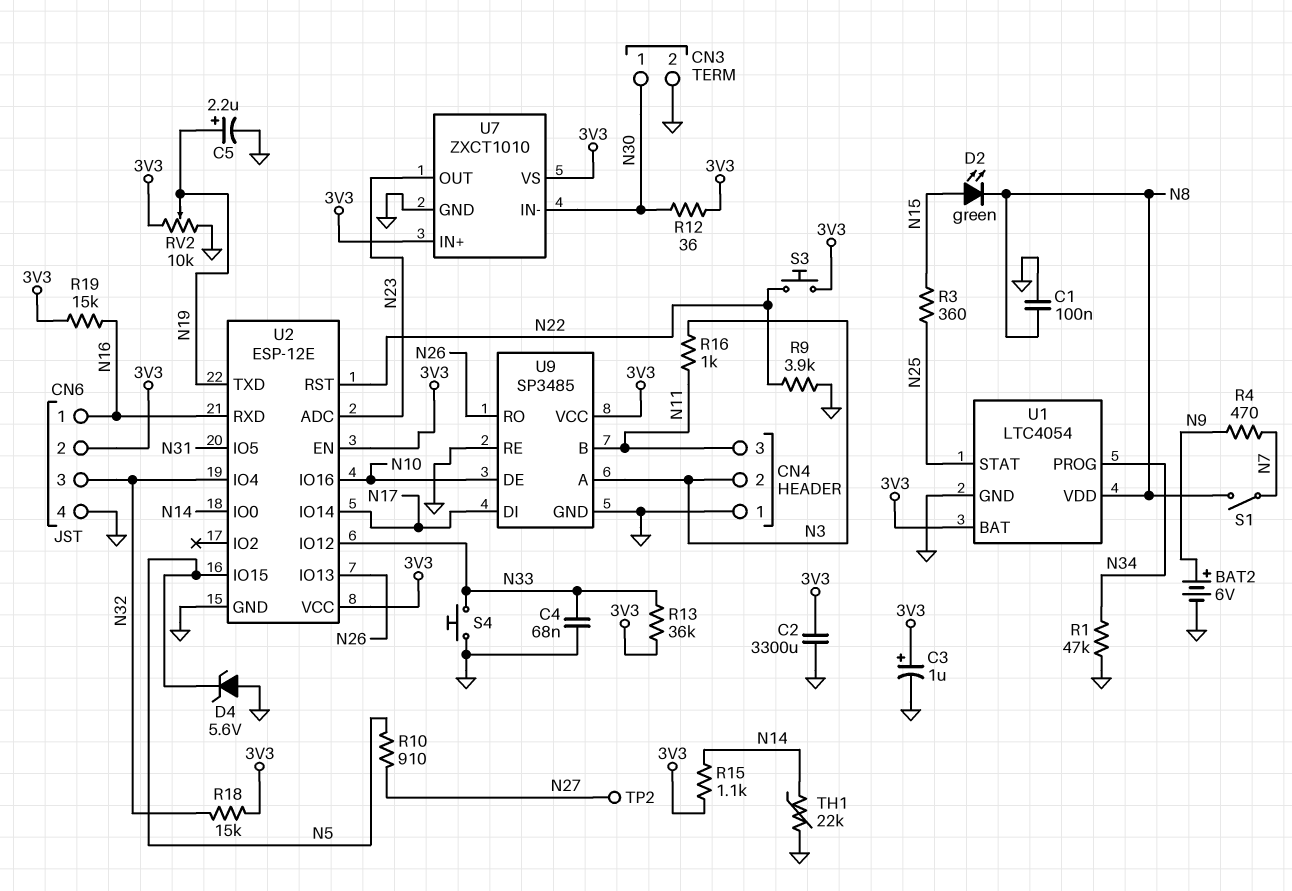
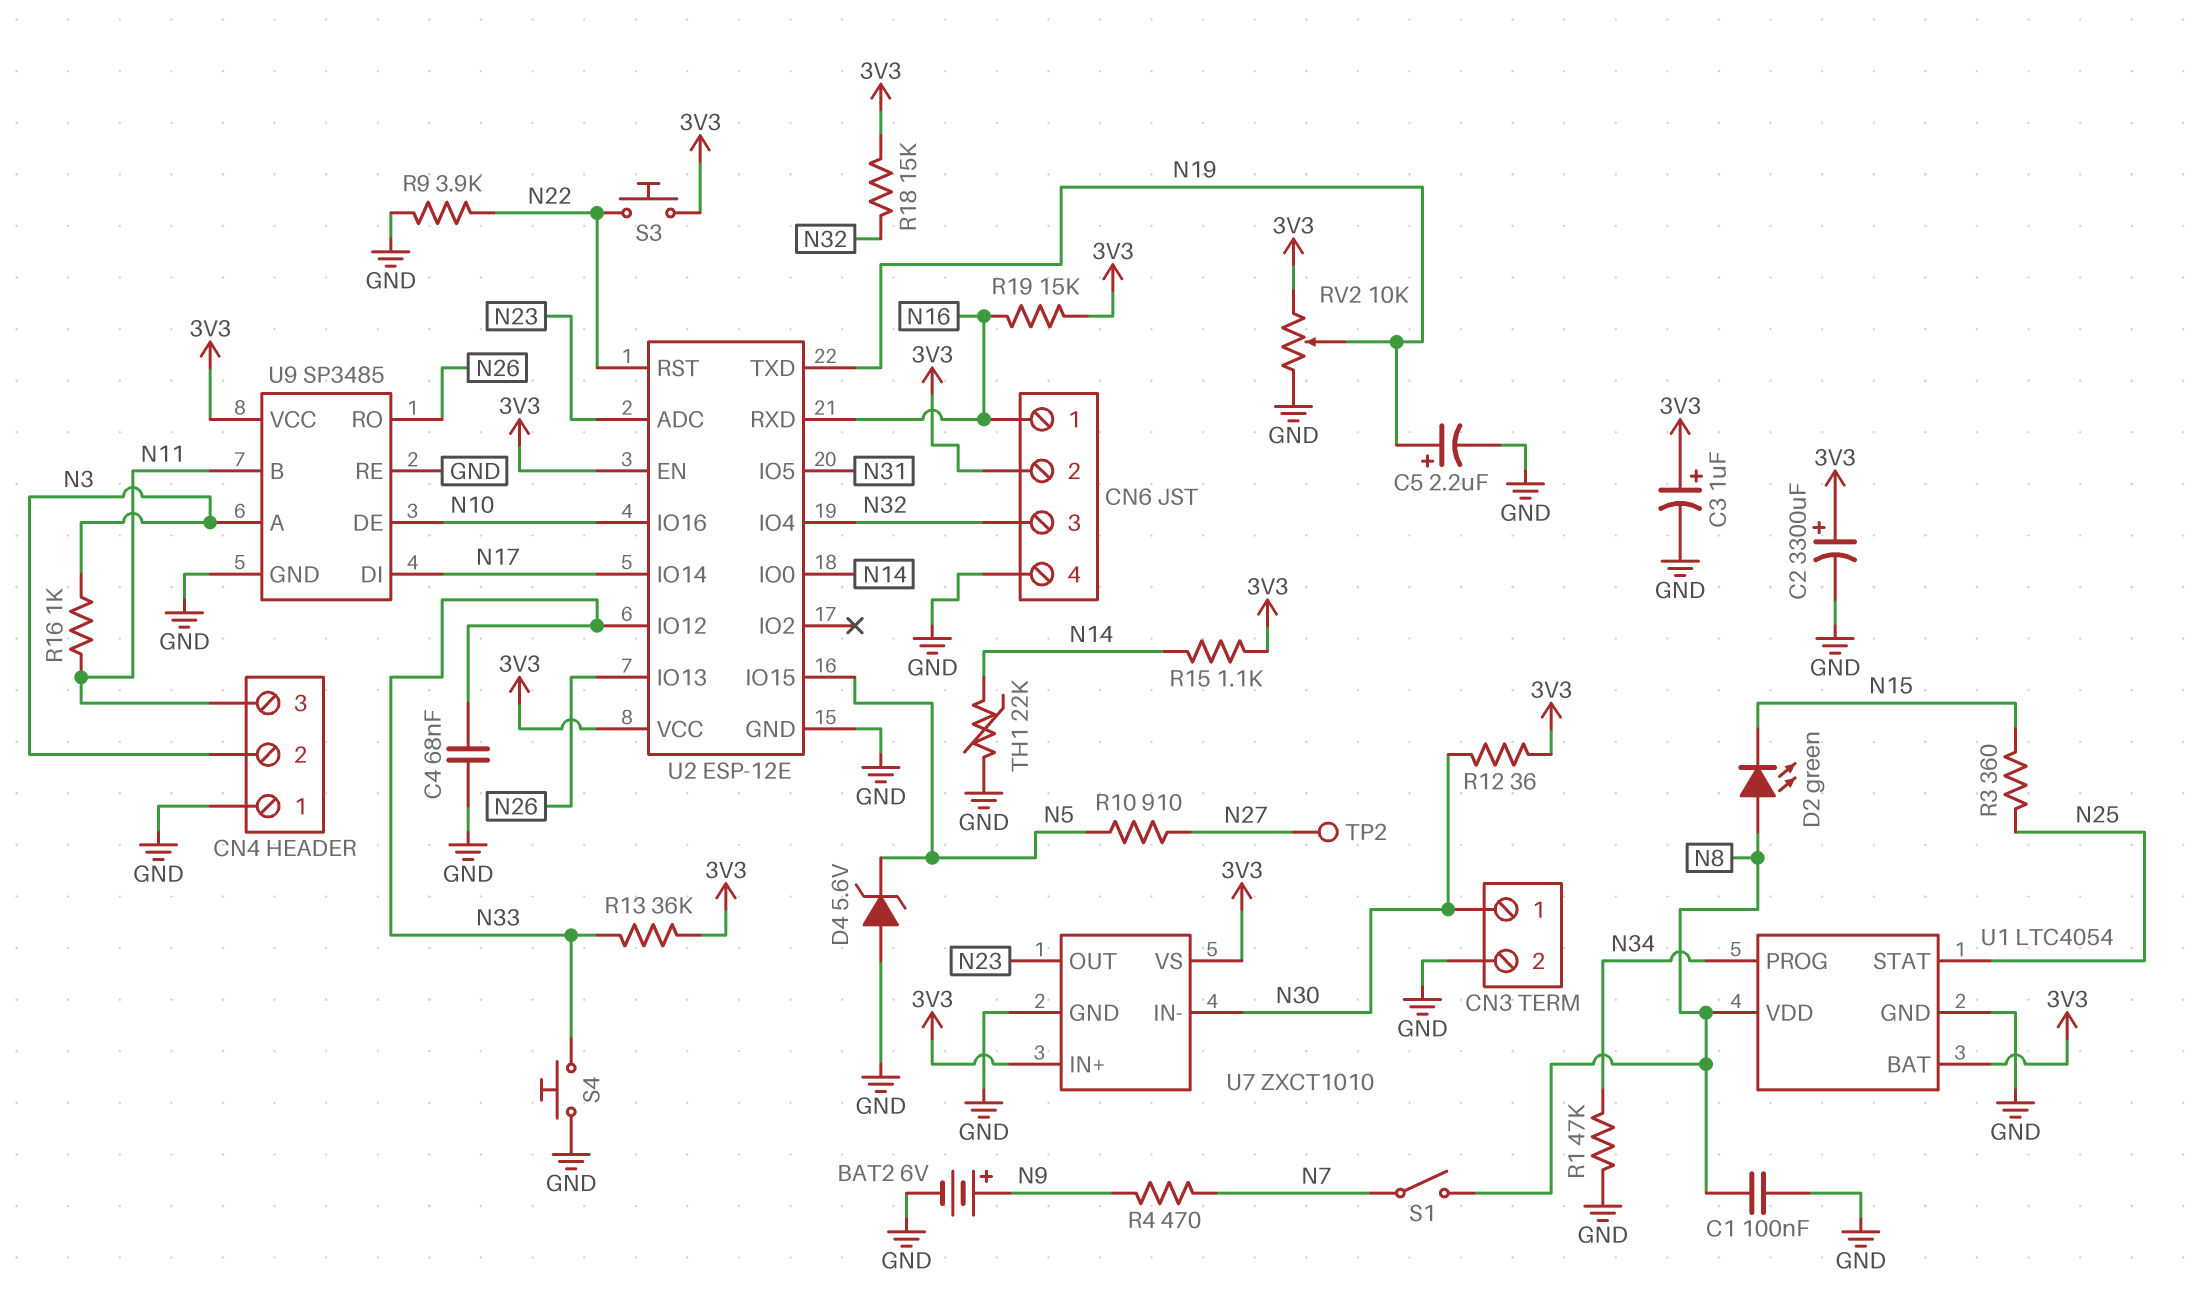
C2: 3300uF (3V3, GND) -> 3300uF (plus 3V3, minus GND)
D2: LED green (A N15, K N8) -> LED green (A N8, K N15)

